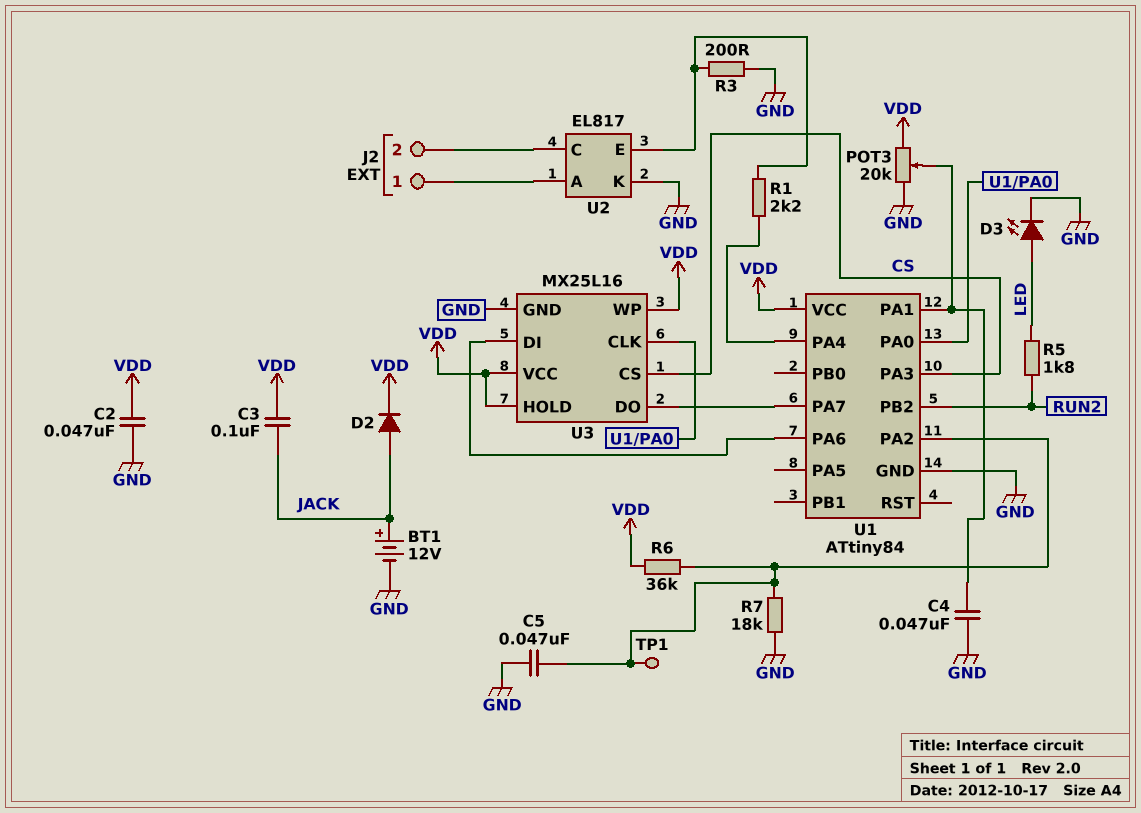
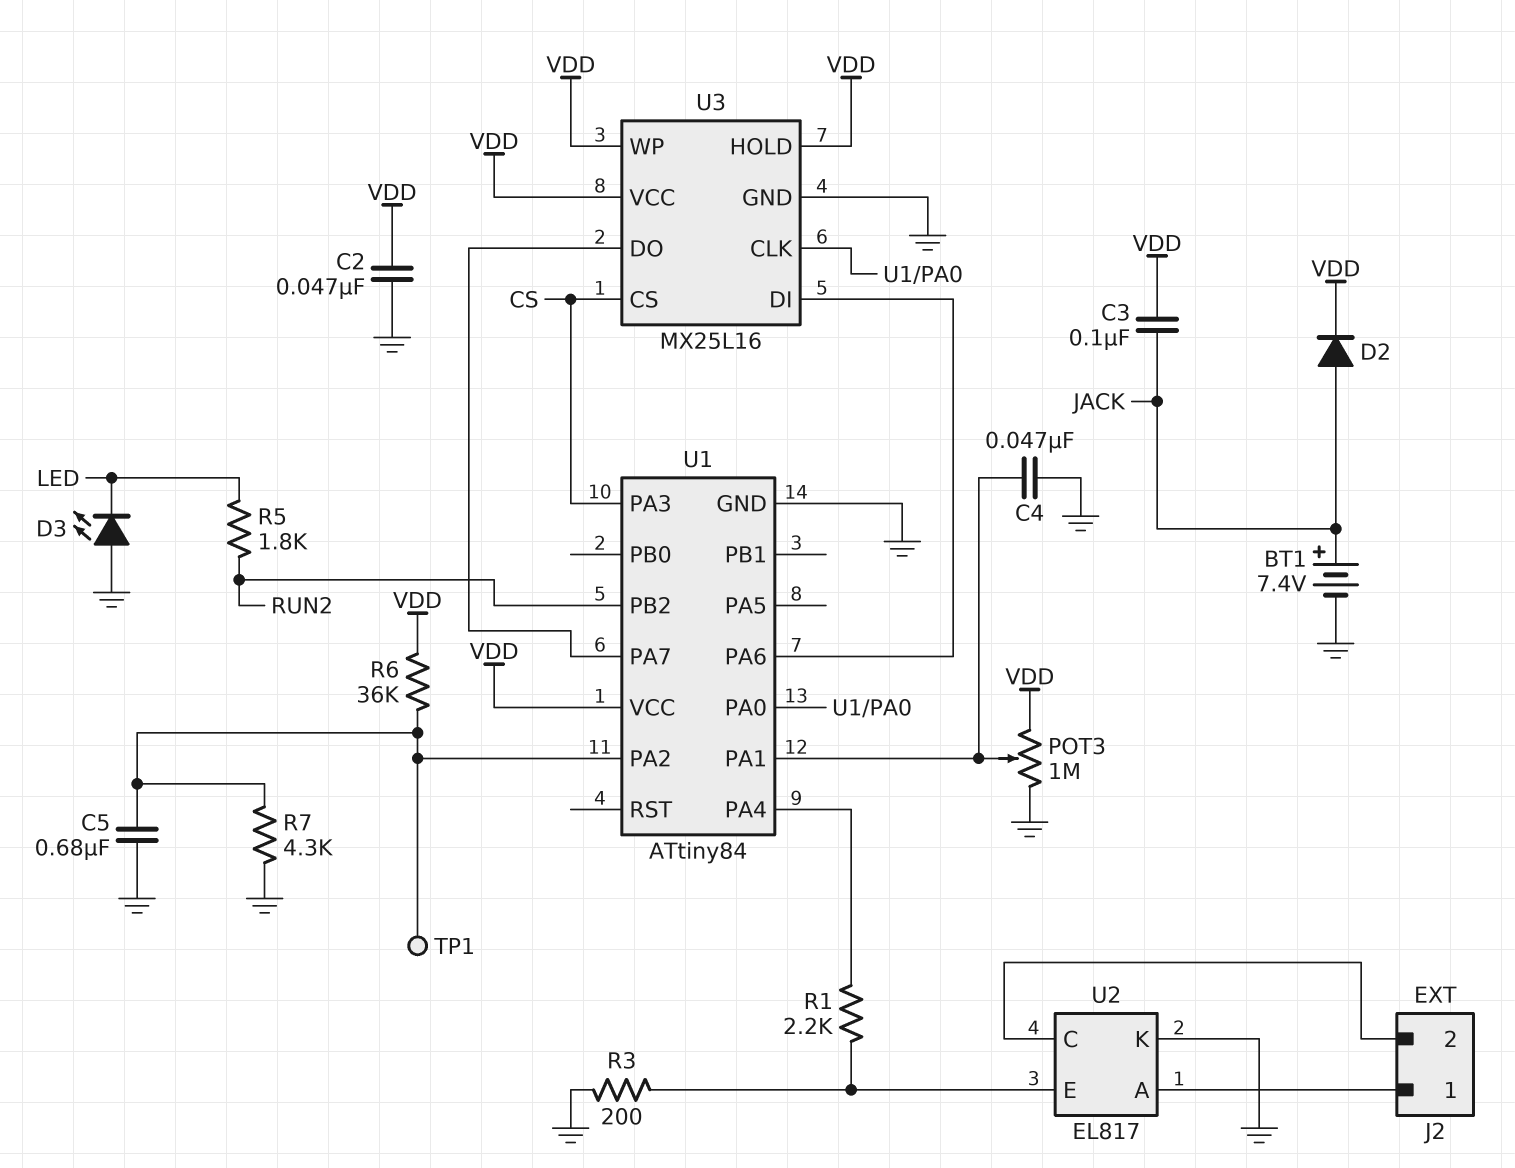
BT1: 12V (plus JACK, minus GND) -> 7.4V (plus JACK, minus GND)
C5: 47nF (GND, U1/PA2) -> 680nF (GND, U1/PA2)
D3: LED (A LED, K GND) -> LED (A GND, K LED)
POT3: 20k (GND, VDD, wiper U1/PA1) -> 1M (GND, VDD, wiper U1/PA1)
R7: 18k (GND, U1/PA2) -> 4.3k (GND, U1/PA2)

